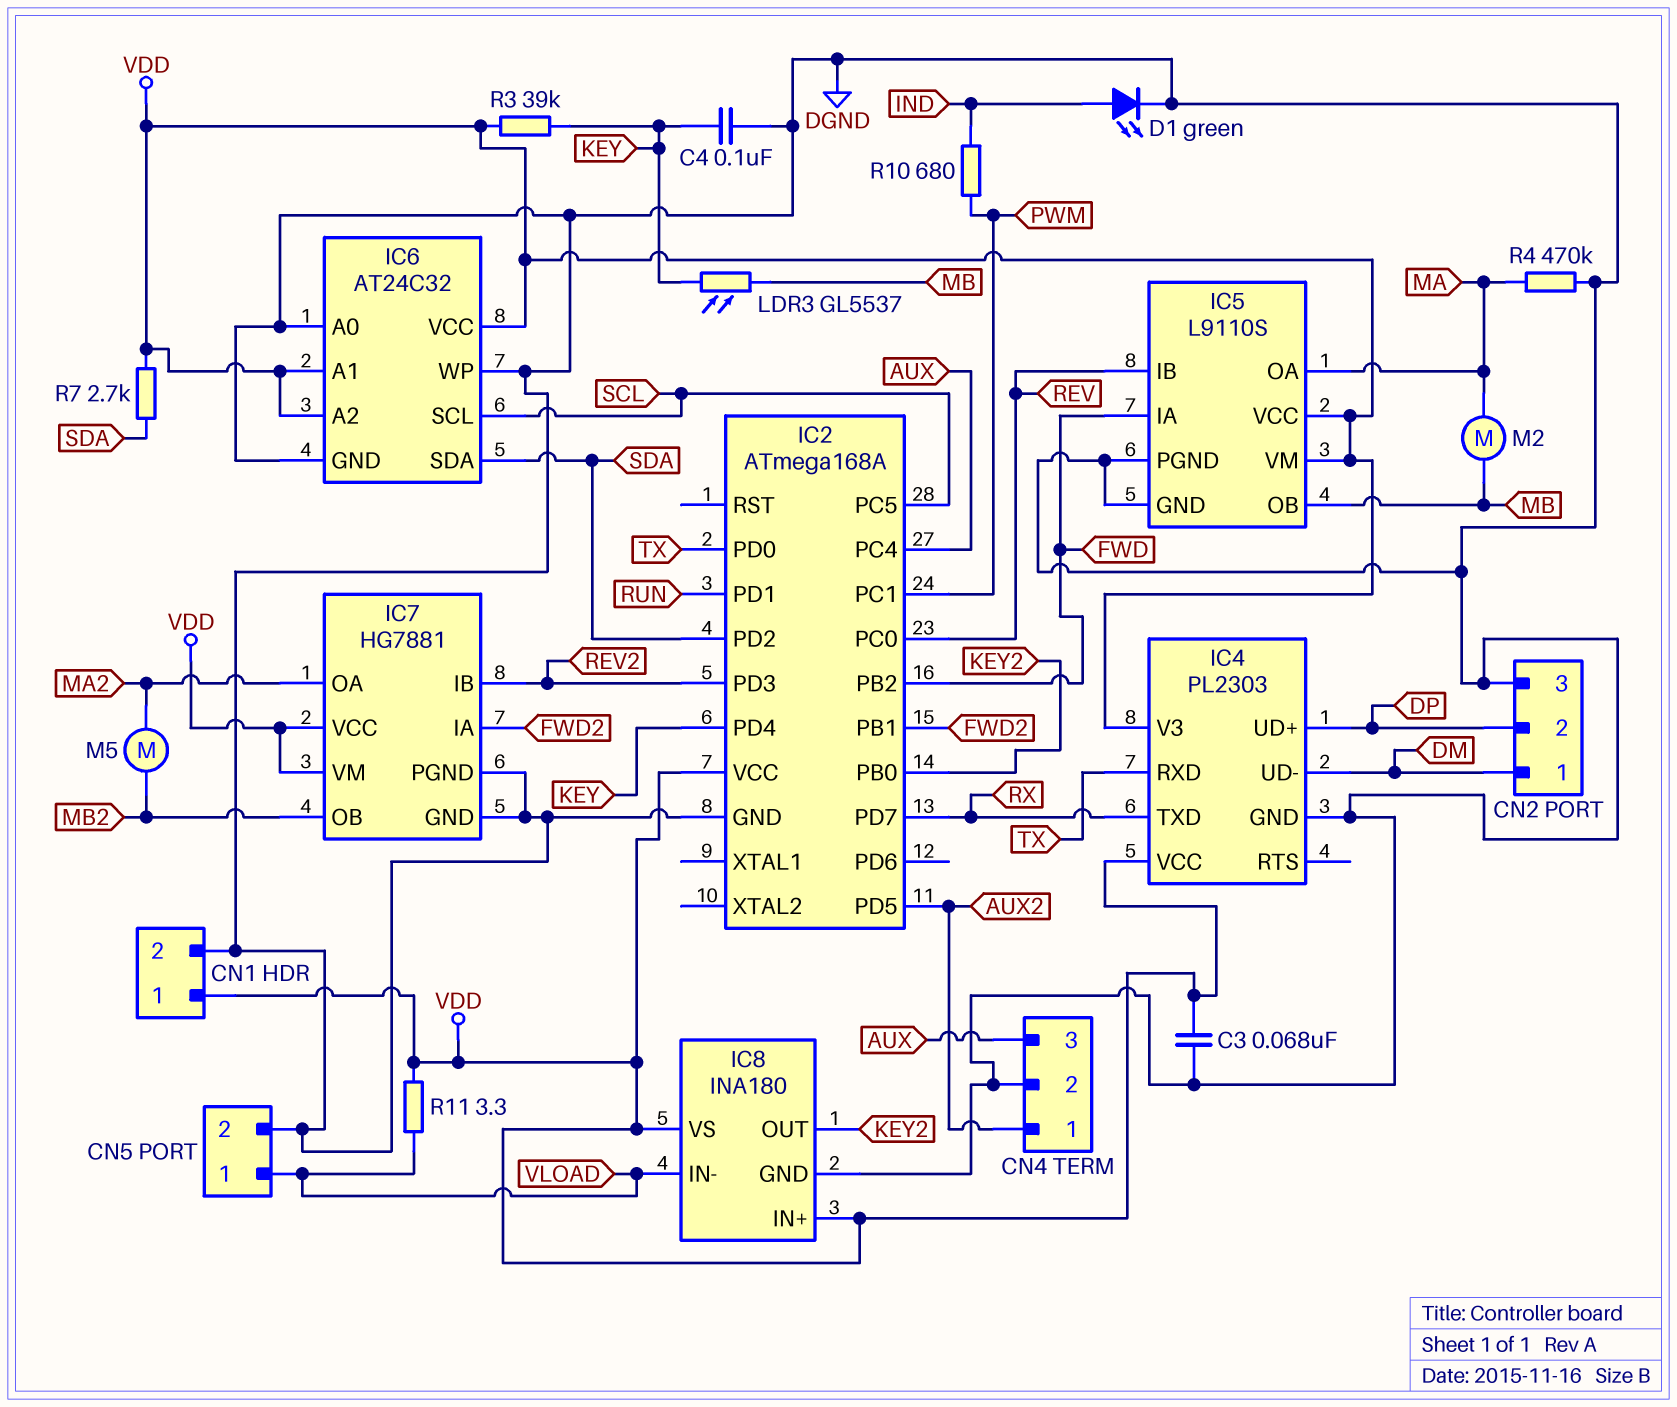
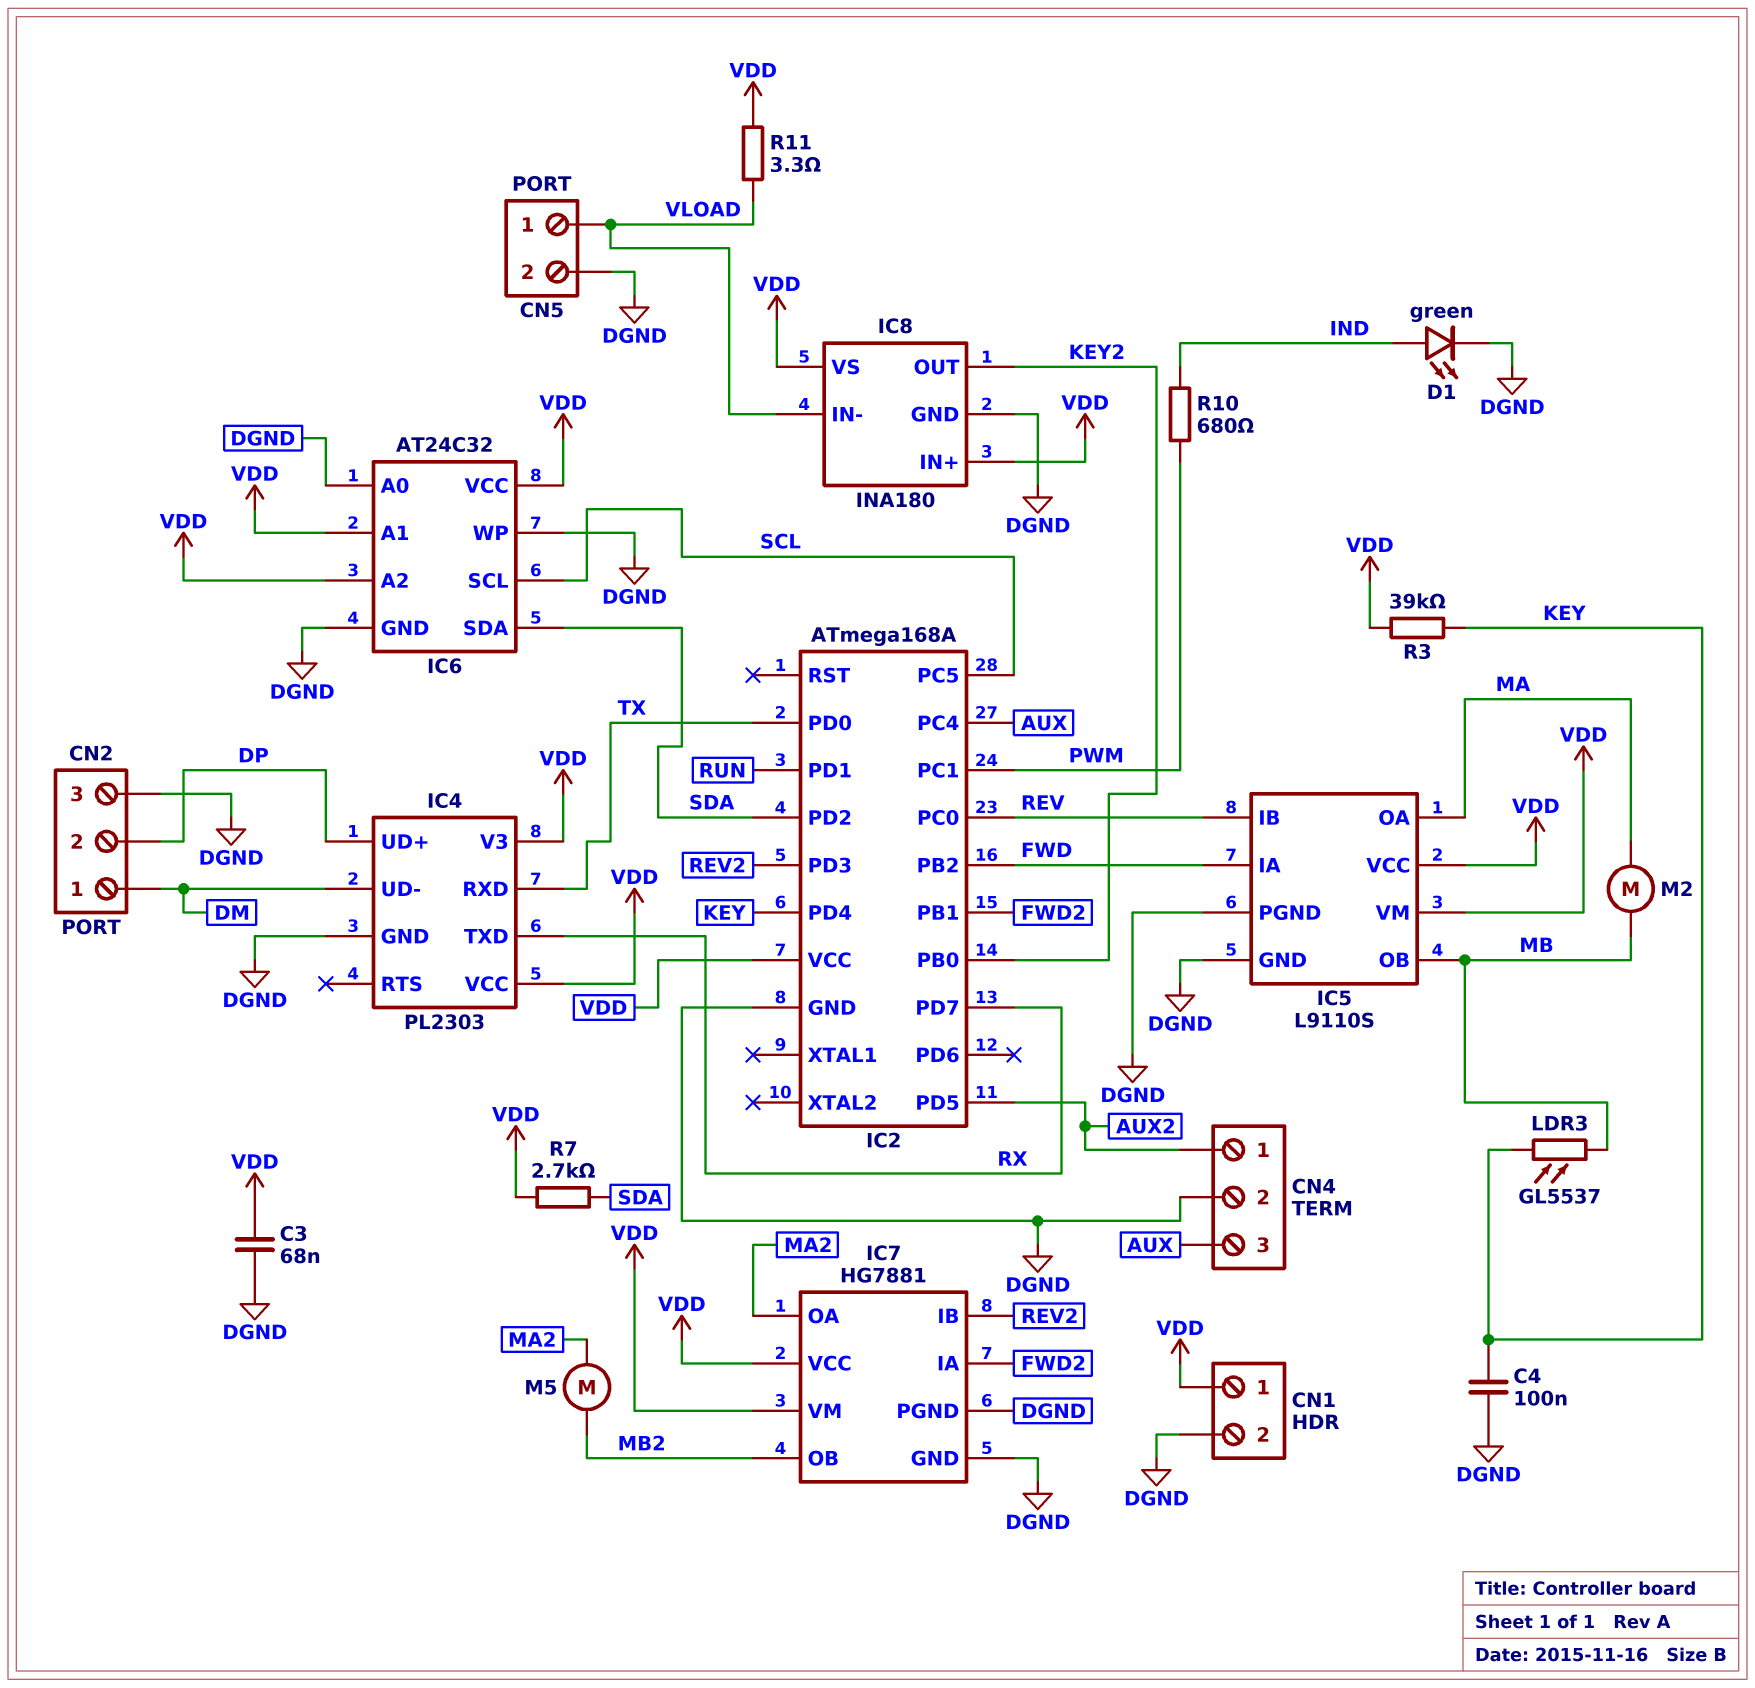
R4: 470k (DGND, MA) -> none

